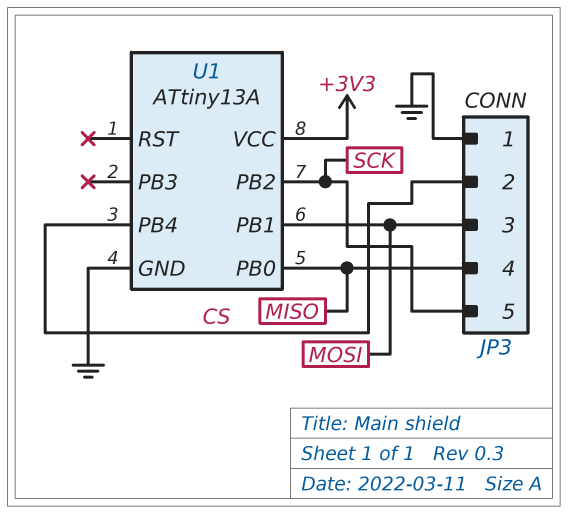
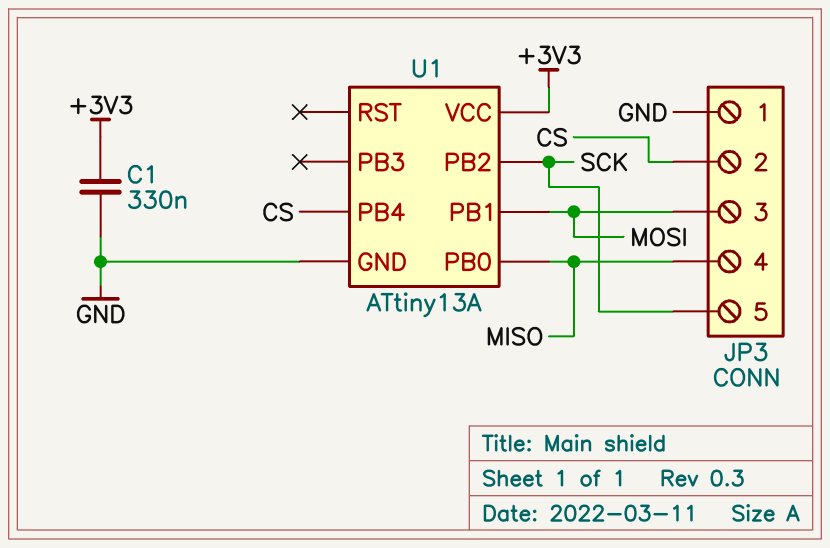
C1: none -> 330nF (+3V3, GND)

